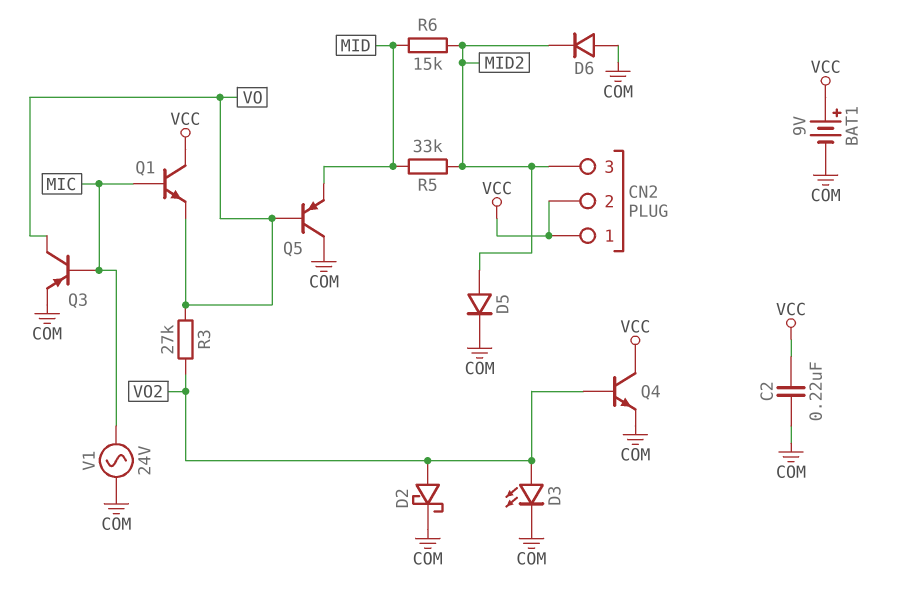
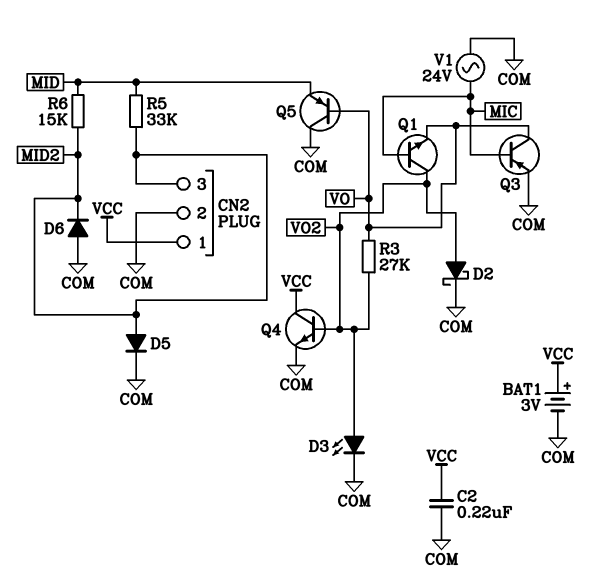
BAT1: 9V (plus VCC, minus COM) -> 3V (plus VCC, minus COM)
CN2 pin 2: VCC -> COM
Q1: NPN (B MIC, C VCC, E VO) -> NPN (B MIC, C VO2, E VO)

